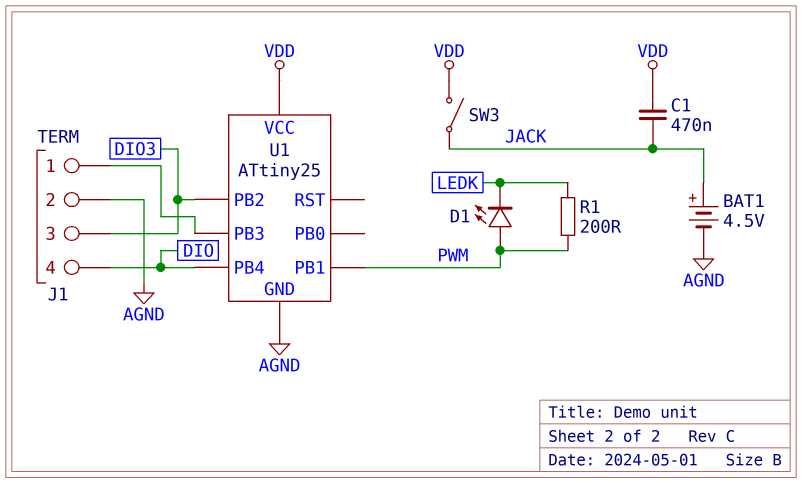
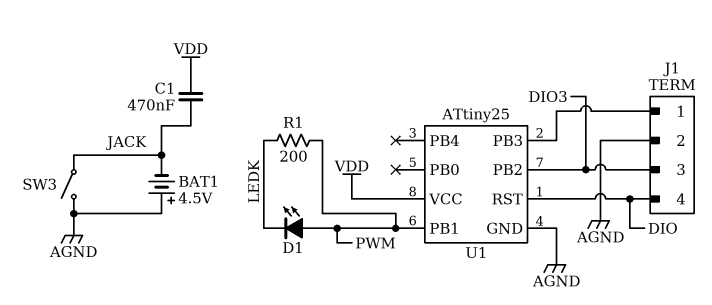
BAT1: 4.5V (plus JACK, minus AGND) -> 4.5V (plus AGND, minus JACK)
SW3: switch (JACK, VDD) -> switch (AGND, JACK)
U1 pin PB4: DIO -> none
U1 pin RST: none -> DIO

